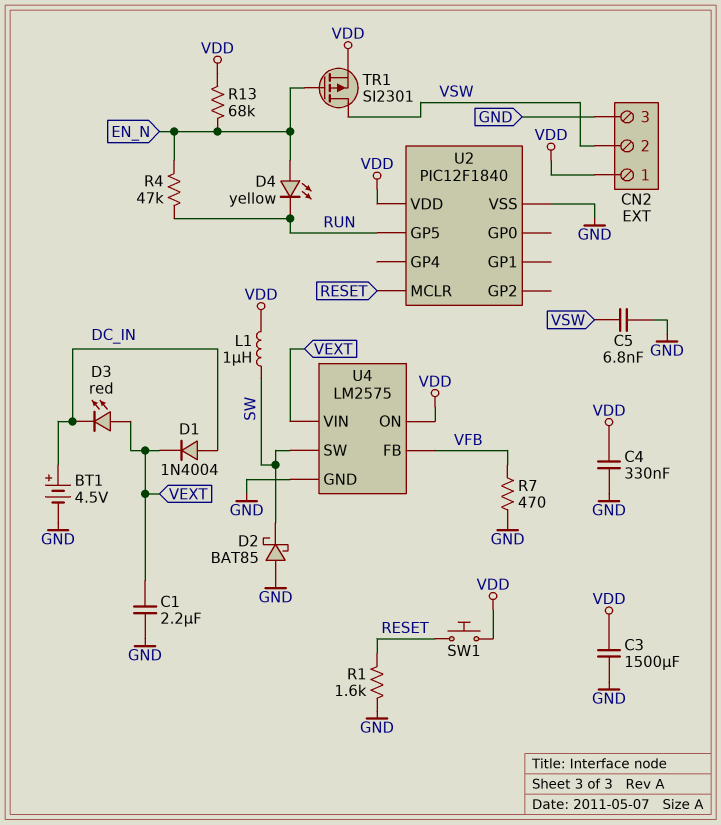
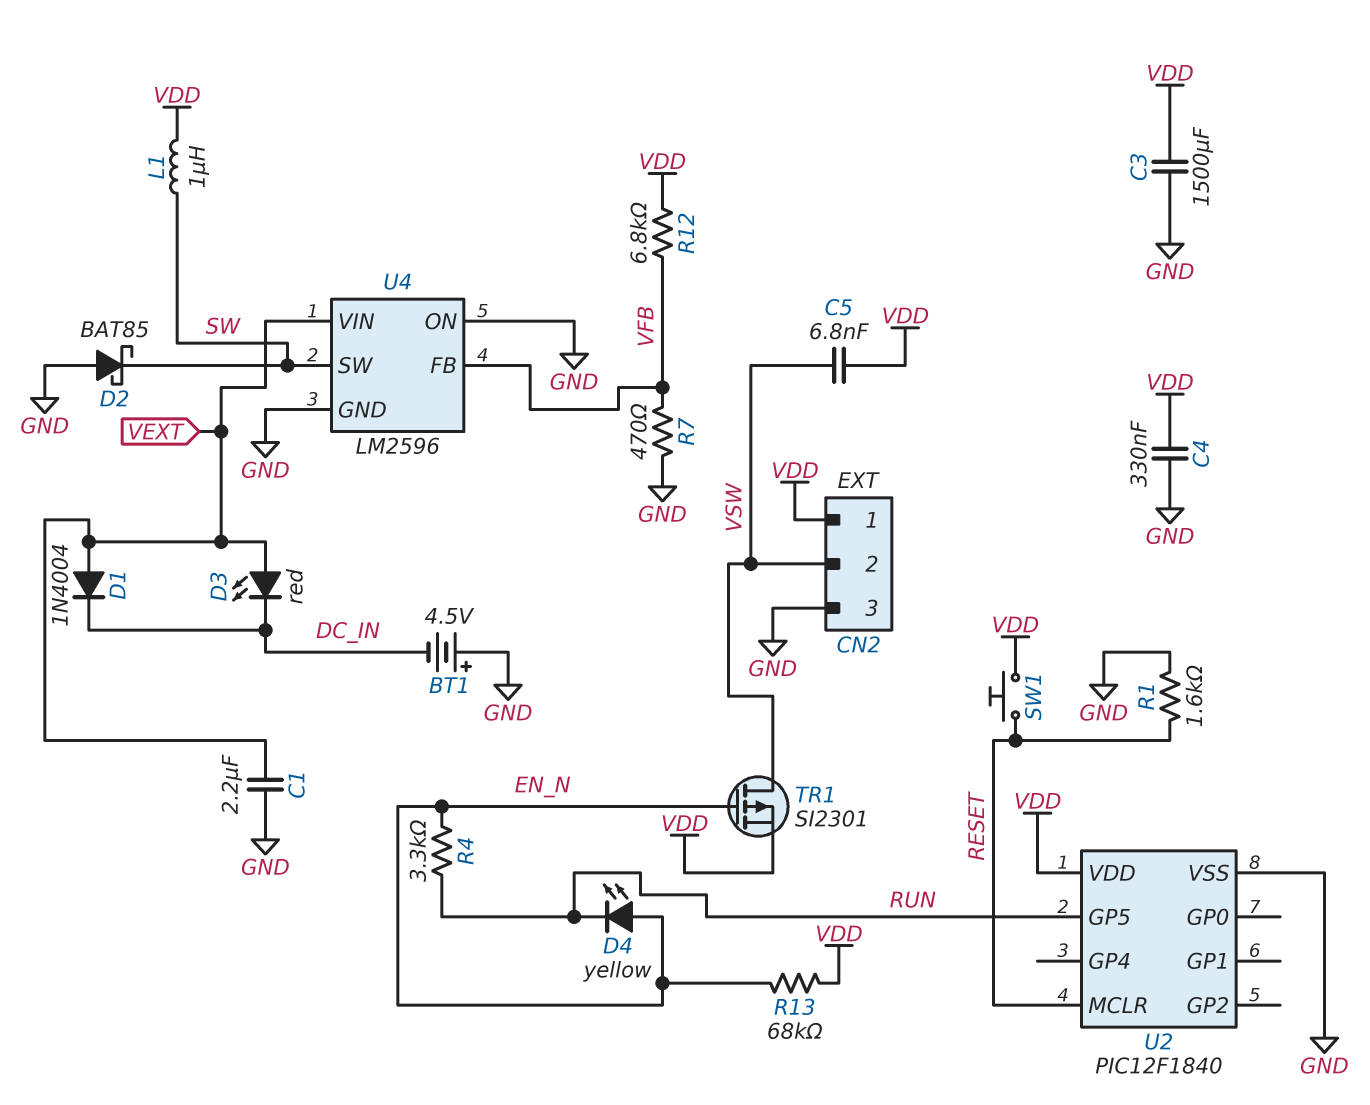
BT1: 4.5V (plus DC_IN, minus GND) -> 4.5V (plus GND, minus DC_IN)
C5: 6.8nF (GND, VSW) -> 6.8nF (VDD, VSW)
D1: diode 1N4004 (A DC_IN, K VEXT) -> diode 1N4004 (A VEXT, K DC_IN)
R4: 47k (EN_N, RUN) -> 3.3k (EN_N, RUN)
R12: none -> 6.8k (VDD, VFB)
U4: LM2575 -> LM2596
U4 pin ON: VDD -> GND

